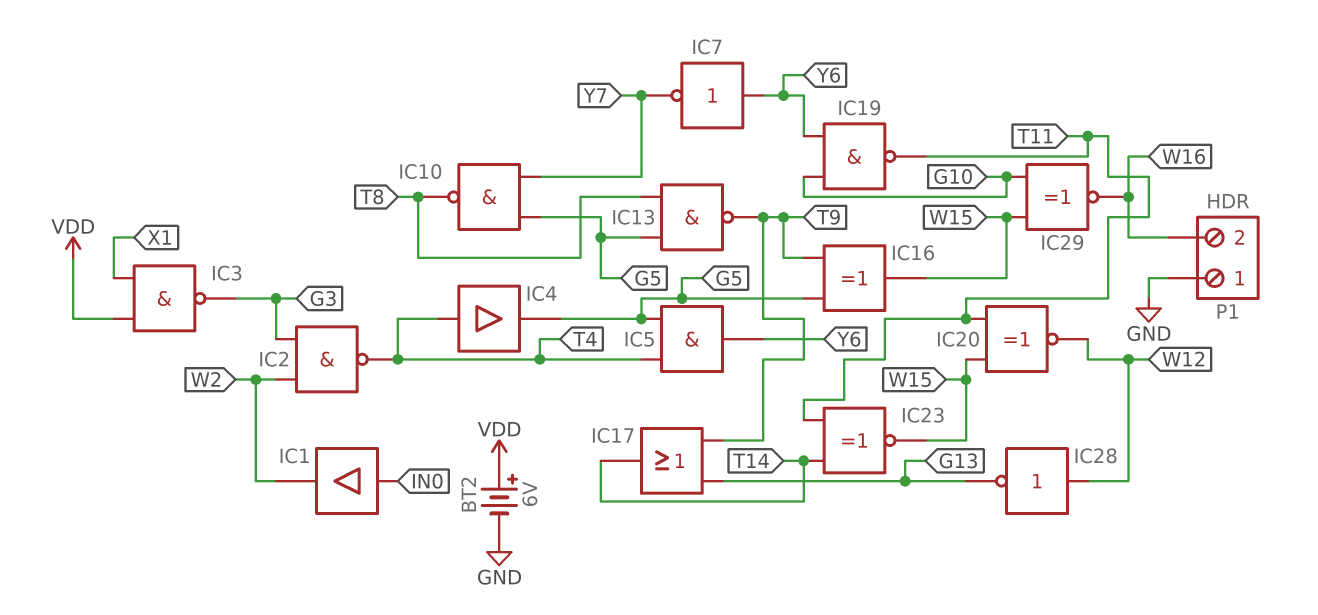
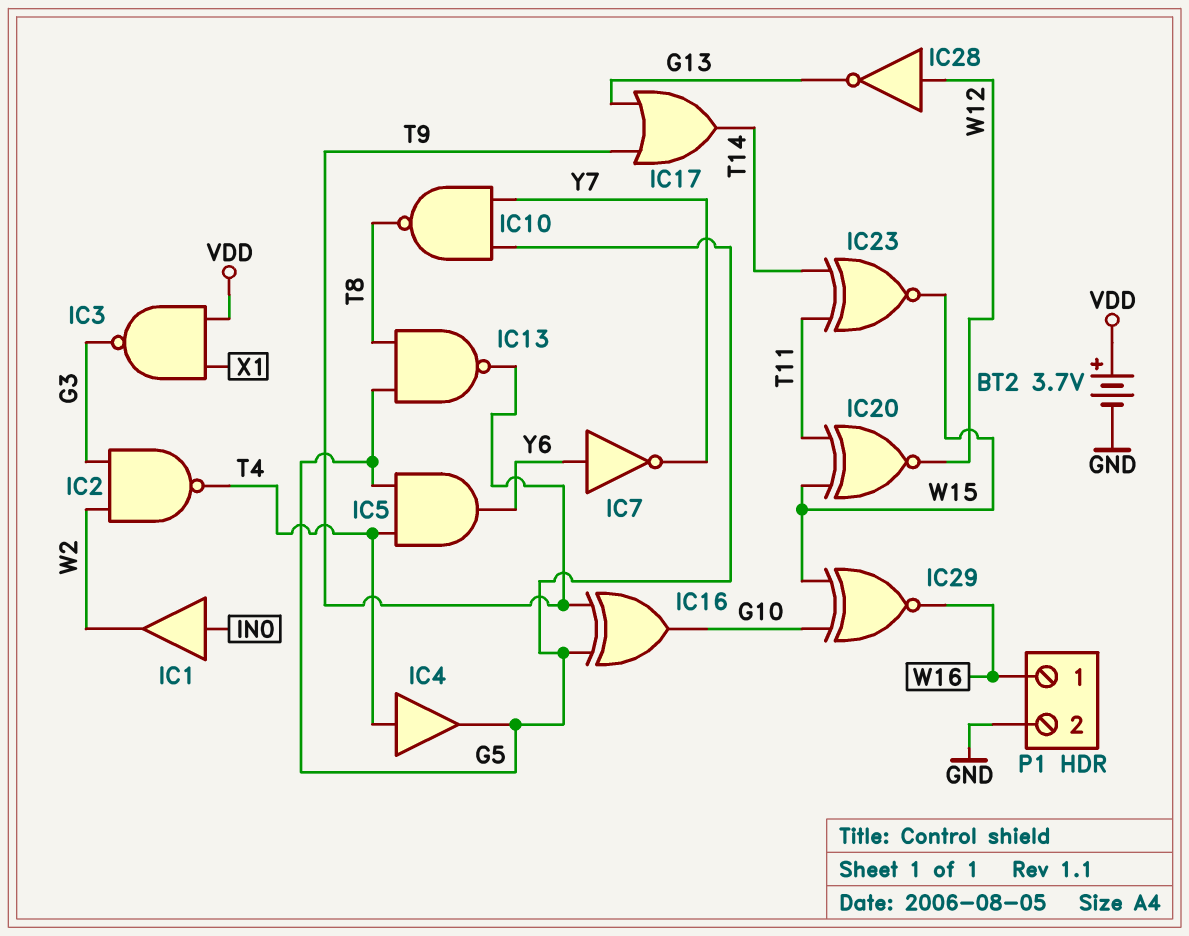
BT2: 6V (plus VDD, minus GND) -> 3.7V (plus VDD, minus GND)
IC16: XOR (in G5, in T9, out W15) -> XOR (in G5, in T9, out G10)
IC19: NAND (in G10, in Y6, out T11) -> none
P1 pin 1: GND -> W16
P1 pin 2: W16 -> GND

